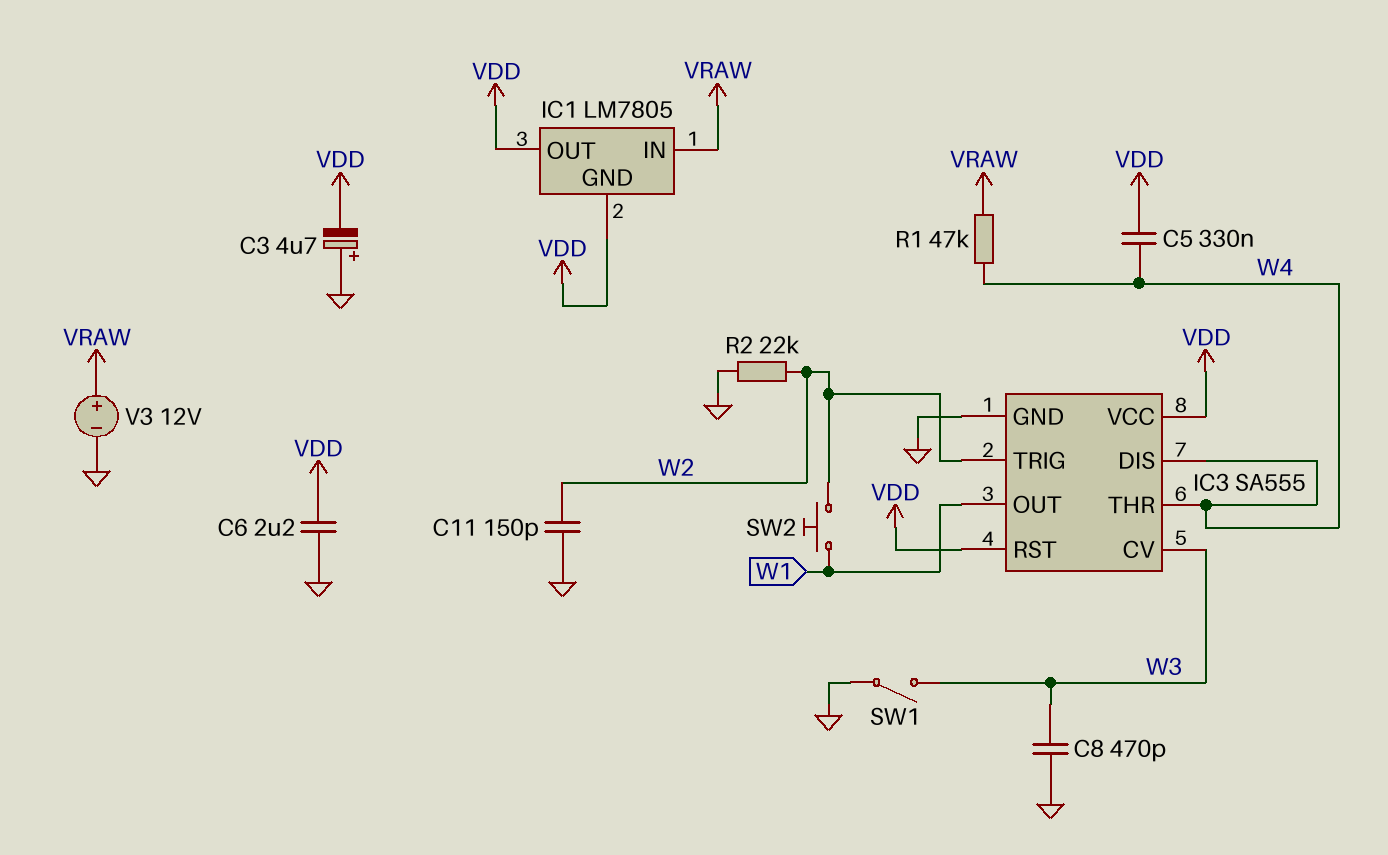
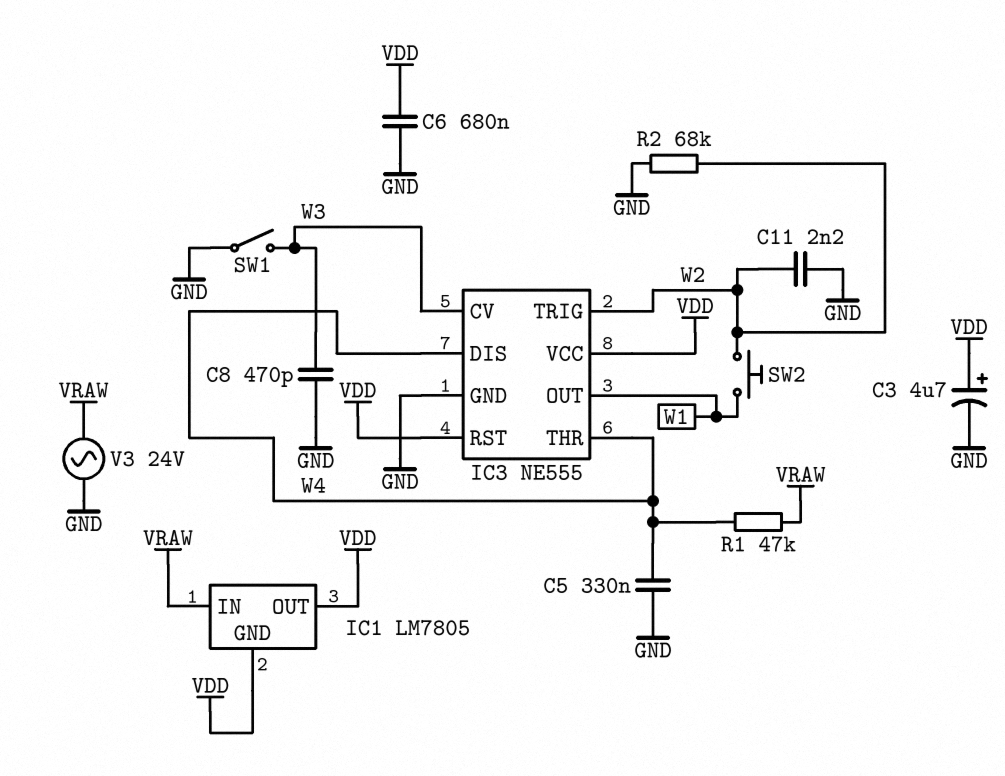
C3: 4.7uF (plus GND, minus VDD) -> 4.7uF (plus VDD, minus GND)
C5: 330nF (VDD, W4) -> 330nF (GND, W4)
C6: 2.2uF (GND, VDD) -> 680nF (GND, VDD)
C11: 150pF (GND, W2) -> 2.2nF (GND, W2)
IC3: SA555 -> NE555
R2: 22k (GND, W2) -> 68k (GND, W2)
V3: 12V (plus VRAW, minus GND) -> AC 24V (GND, VRAW)

